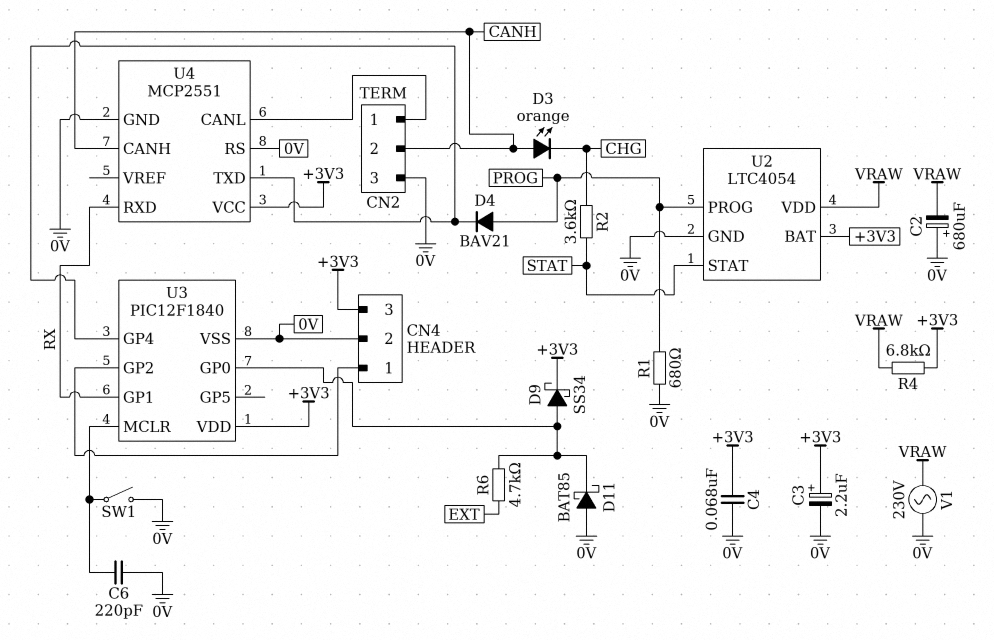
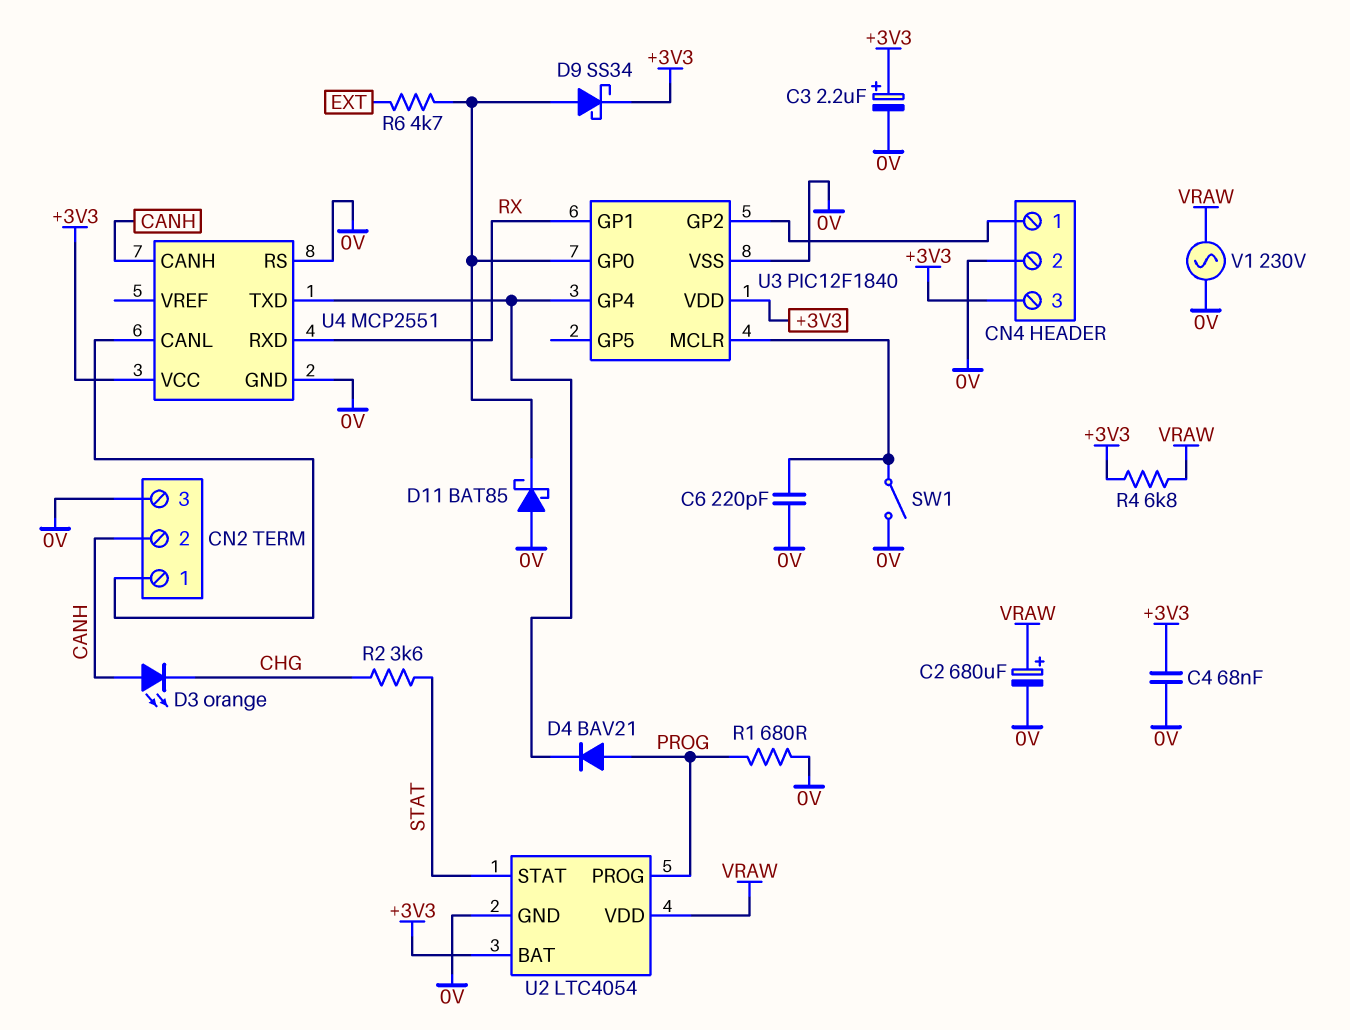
C2: 680uF (plus 0V, minus VRAW) -> 680uF (plus VRAW, minus 0V)

